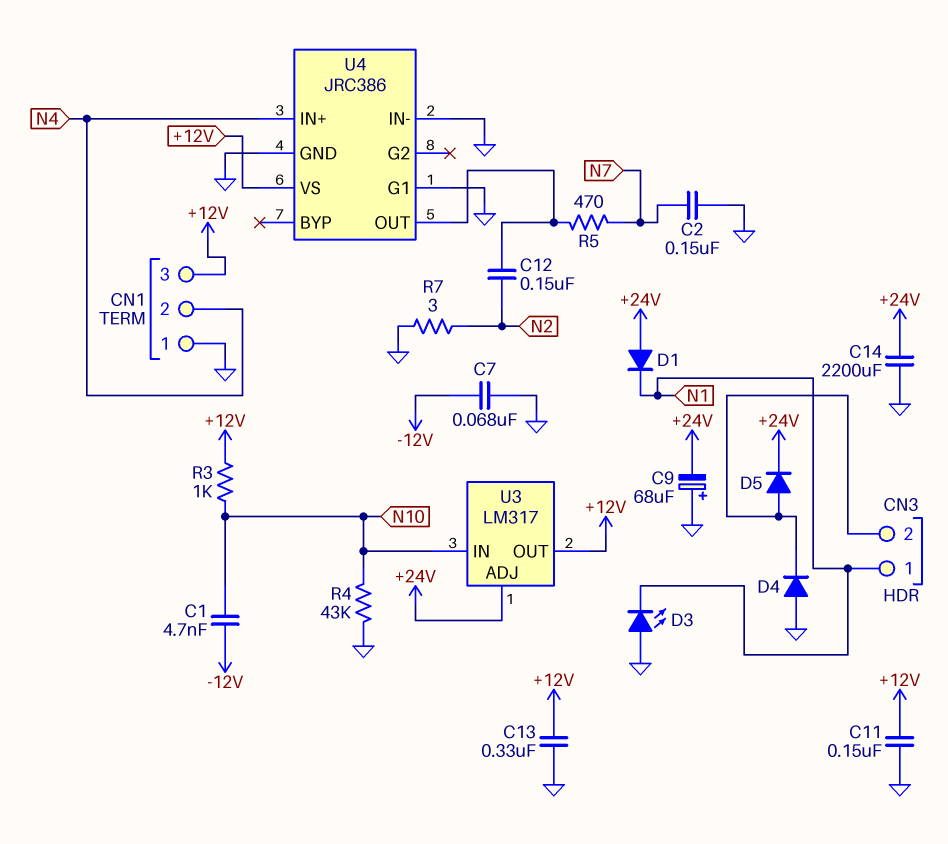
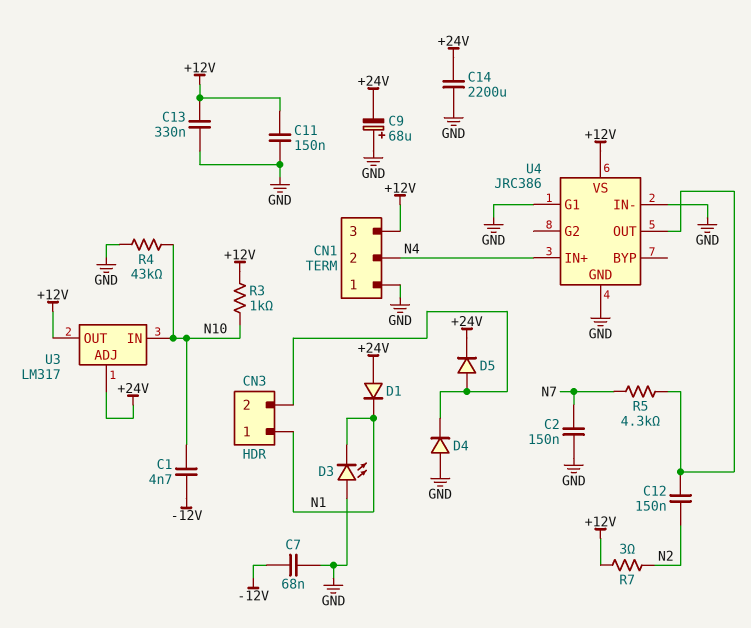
R5: 470 (N7, U4/OUT) -> 4.3k (N7, U4/OUT)
R7: 3 (GND, N2) -> 3 (+12V, N2)

